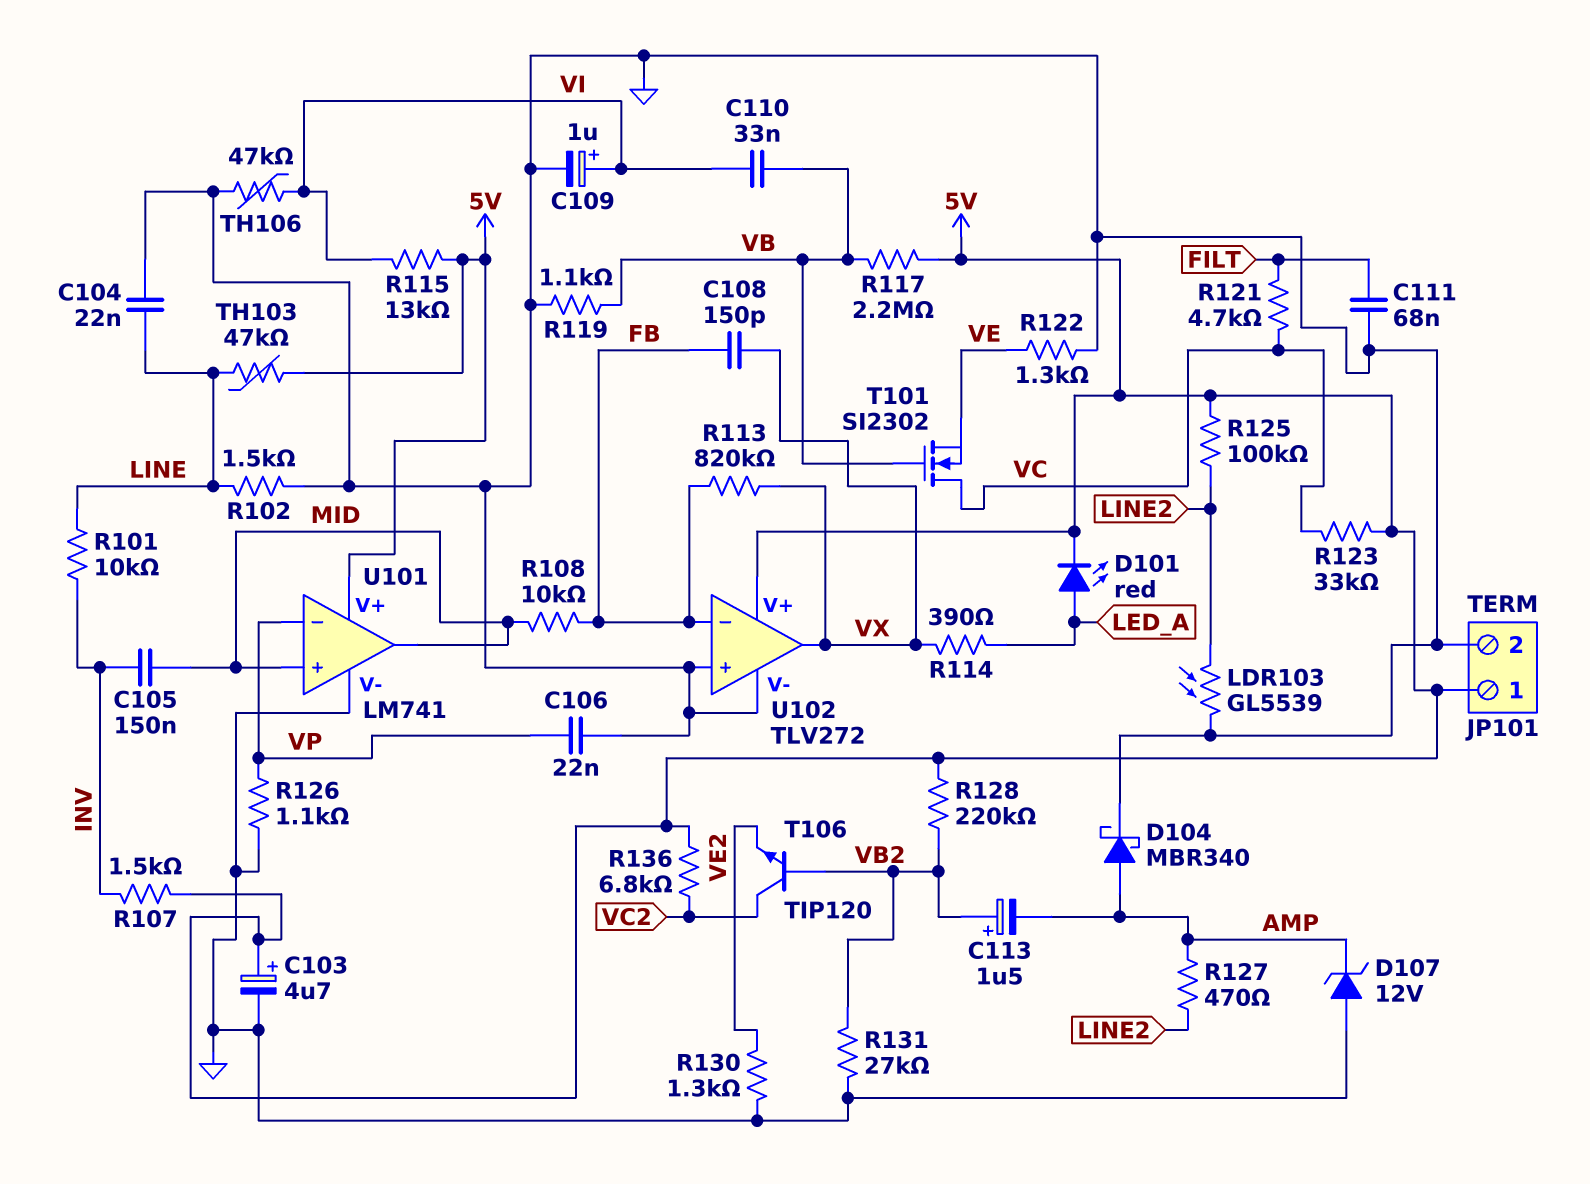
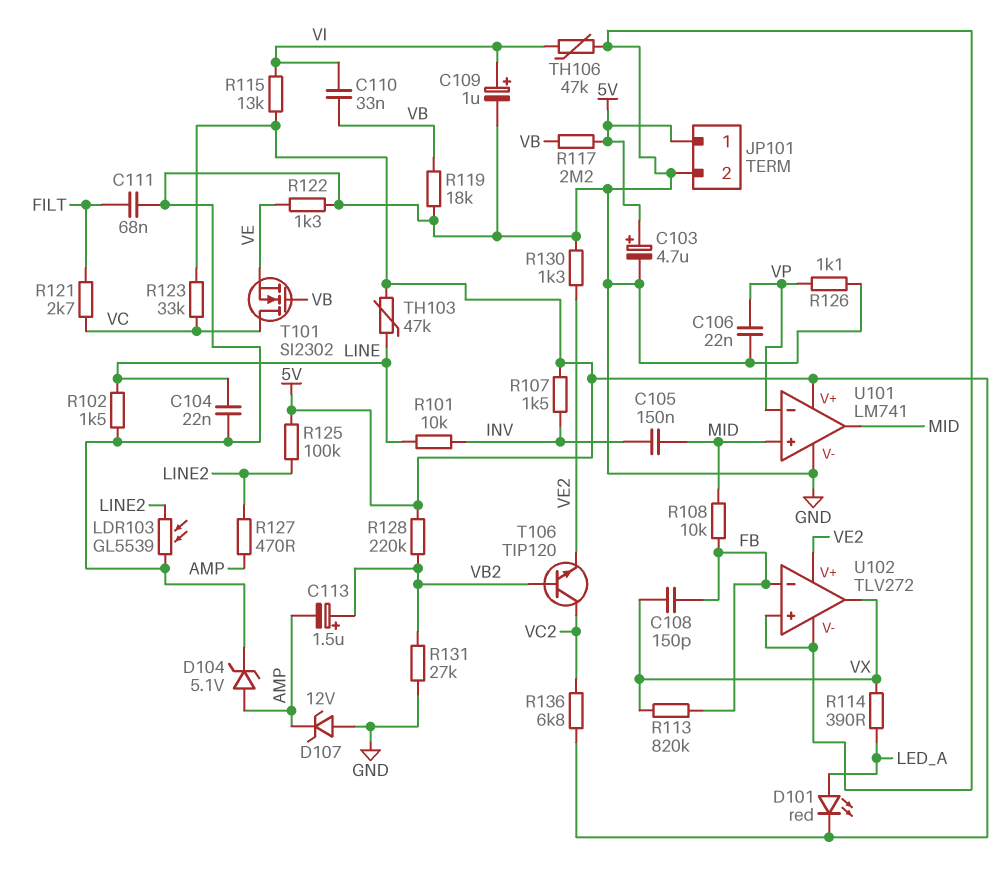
D104: schottky MBR340 (A AMP, K GND) -> zener 5.1V (A AMP, K GND)
R119: 1.1k (GND, VB) -> 18k (GND, VB)
R121: 4.7k (FILT, VC) -> 2.7k (FILT, VC)
U102 pin V+: 5V -> VE2

